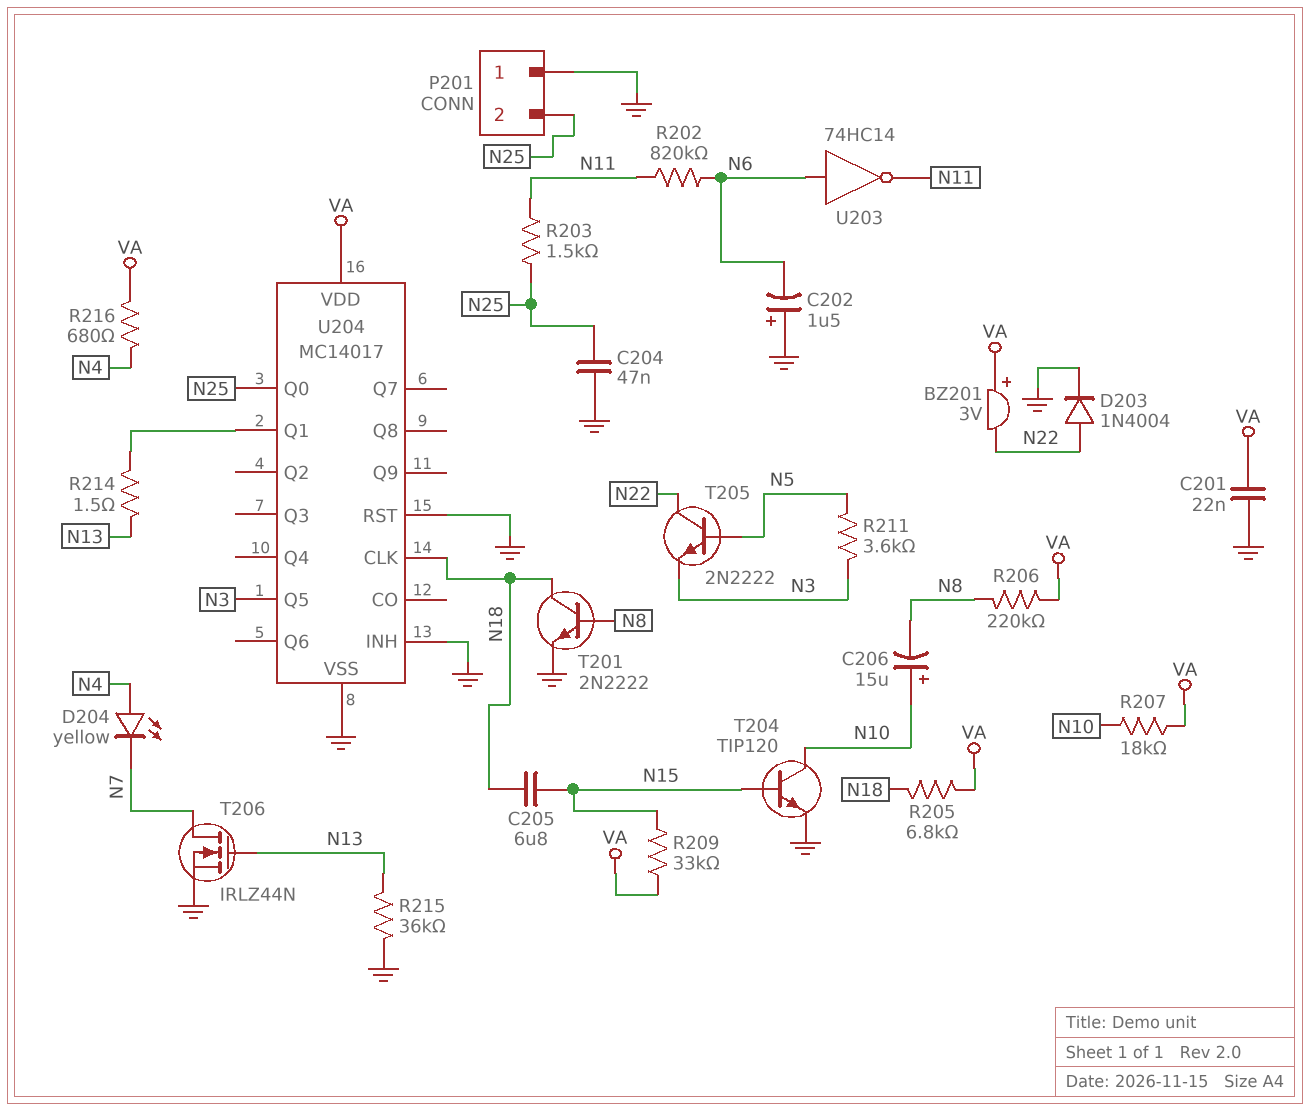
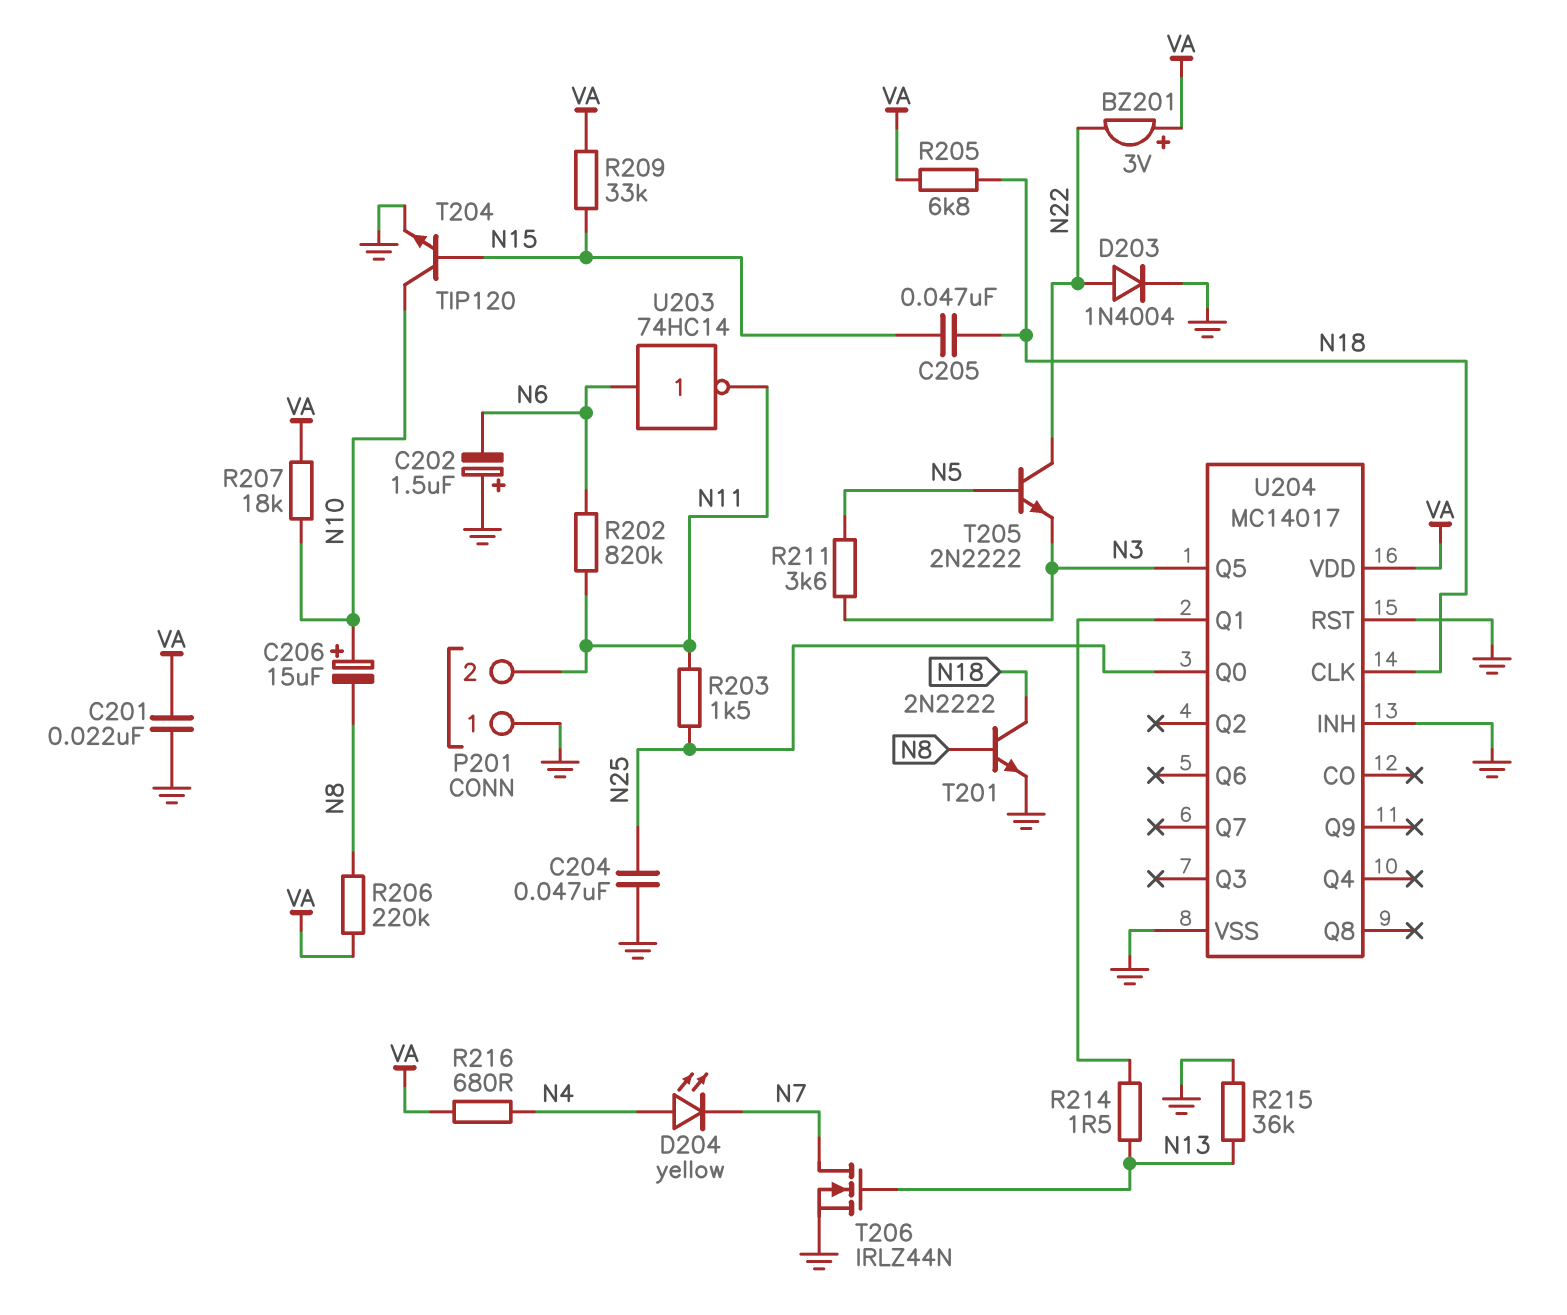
C205: 6.8uF (N15, N18) -> 47nF (N15, N18)
P201 pin 2: N25 -> N11

